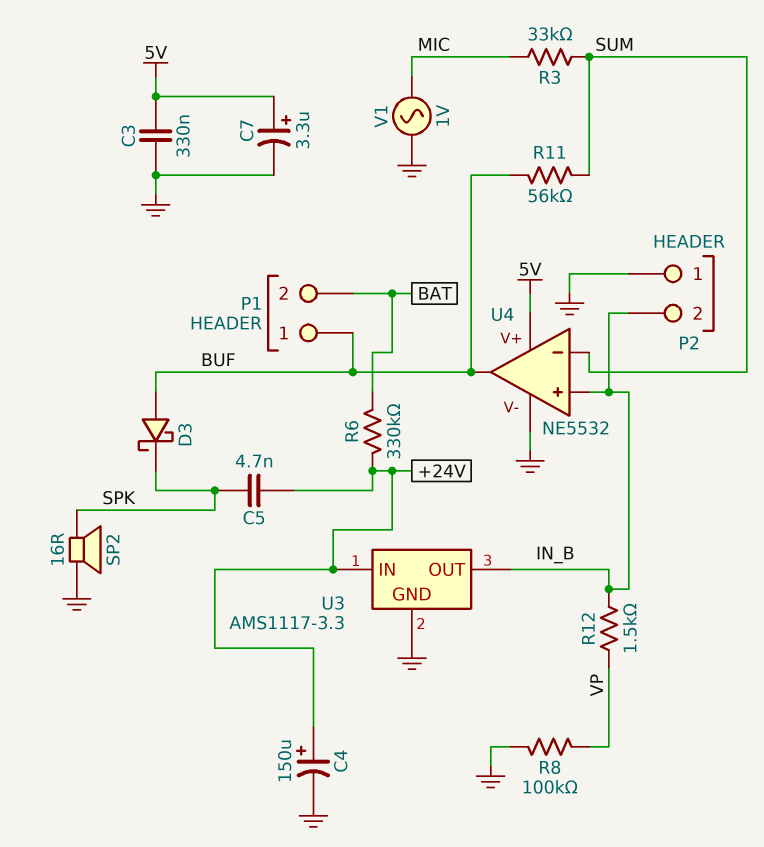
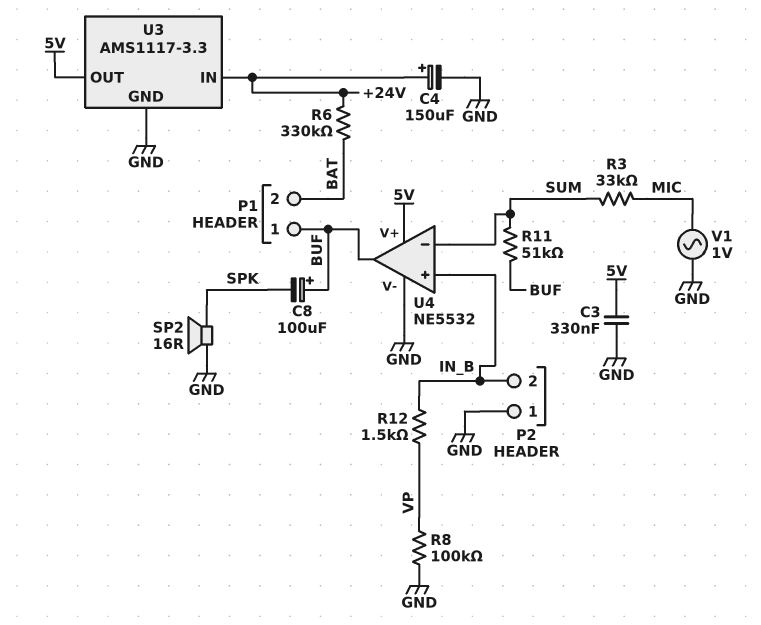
C5: 4.7nF (+24V, SPK) -> none
C7: 3.3uF (plus 5V, minus GND) -> none
C8: none -> 100uF (plus BUF, minus SPK)
D3: schottky (A BUF, K SPK) -> none
R11: 56k (BUF, SUM) -> 51k (BUF, SUM)
U3 pin OUT: IN_B -> 5V

